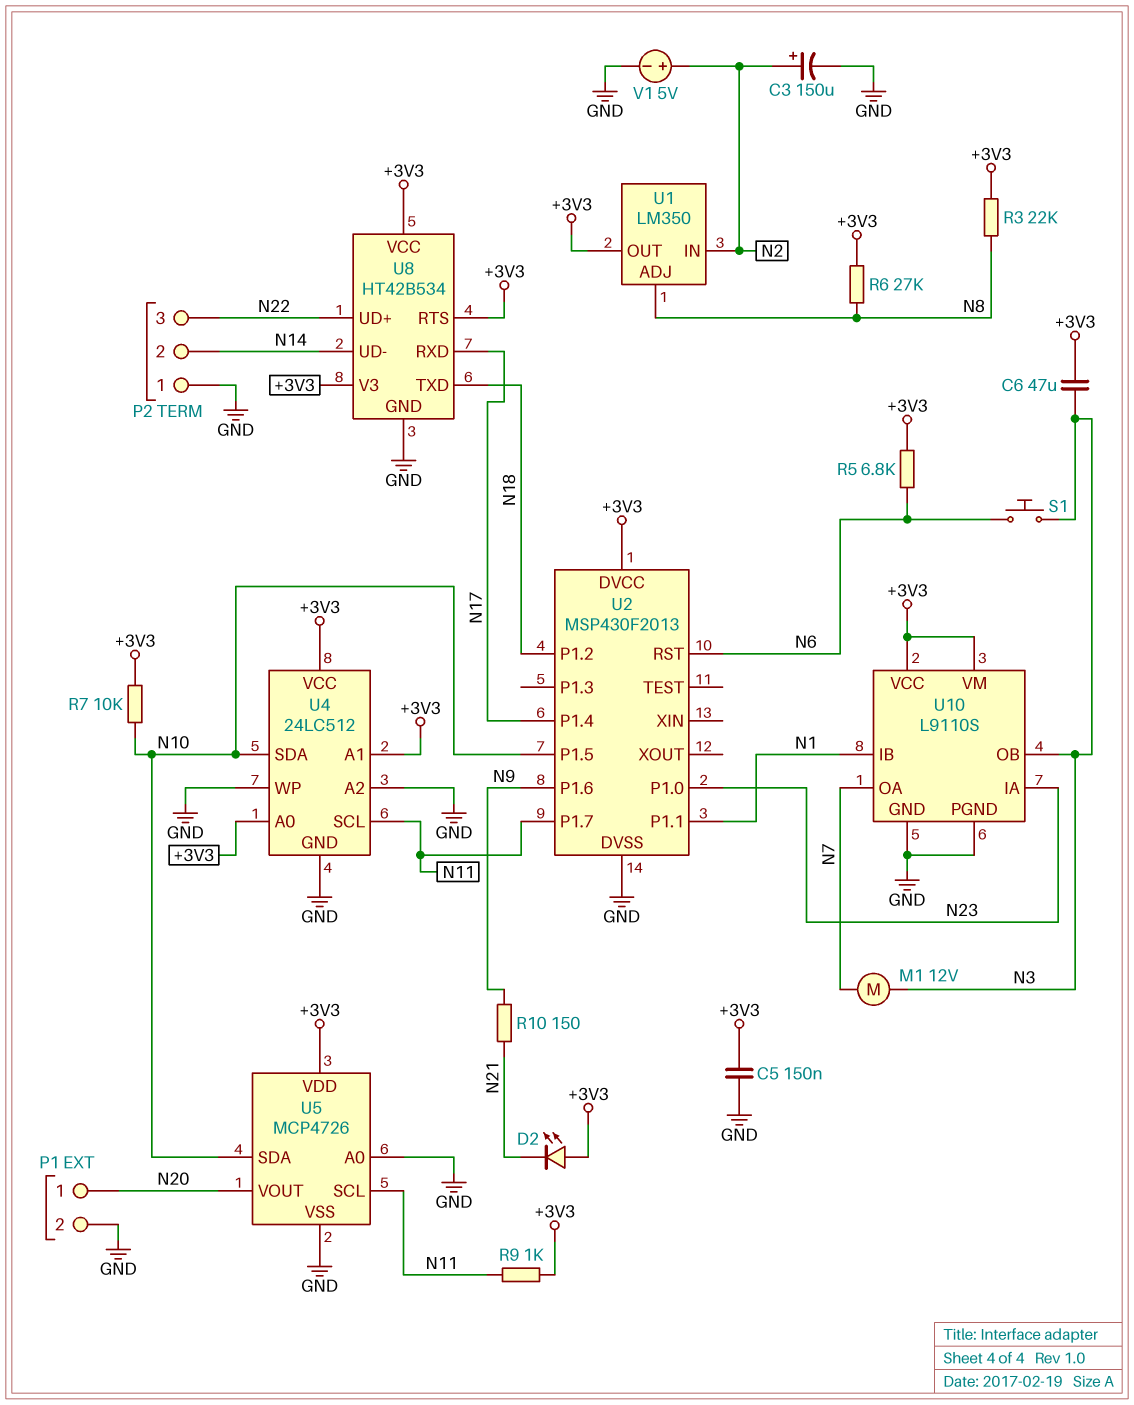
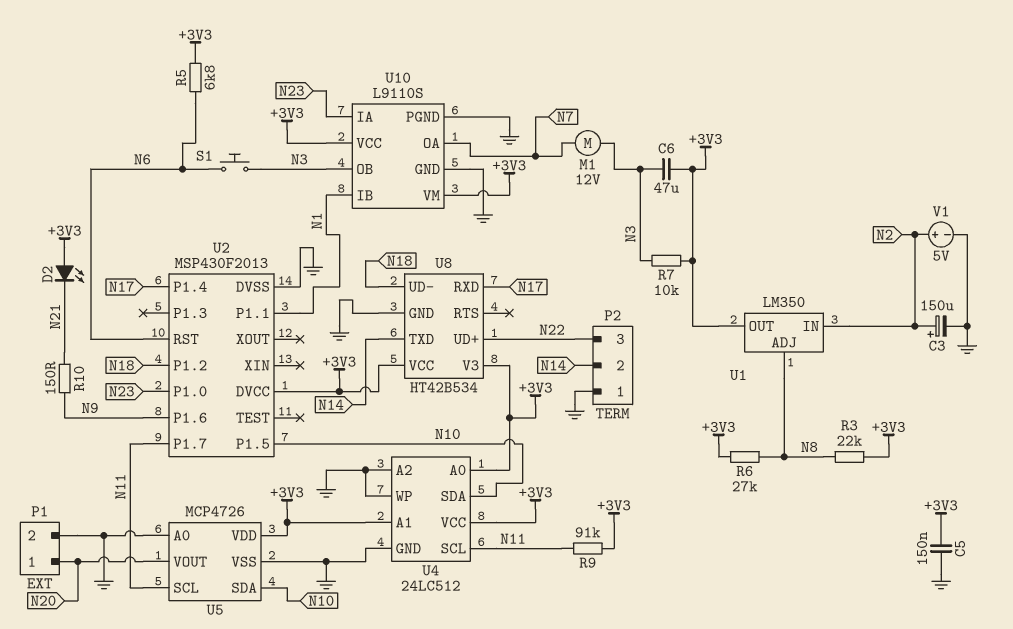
R7: 10k (+3V3, N10) -> 10k (+3V3, N3)
R9: 1k (+3V3, N11) -> 91k (+3V3, N11)
U8 pin RTS: +3V3 -> none
U8 pin TXD: N18 -> N14
U8 pin UD-: N14 -> N18

